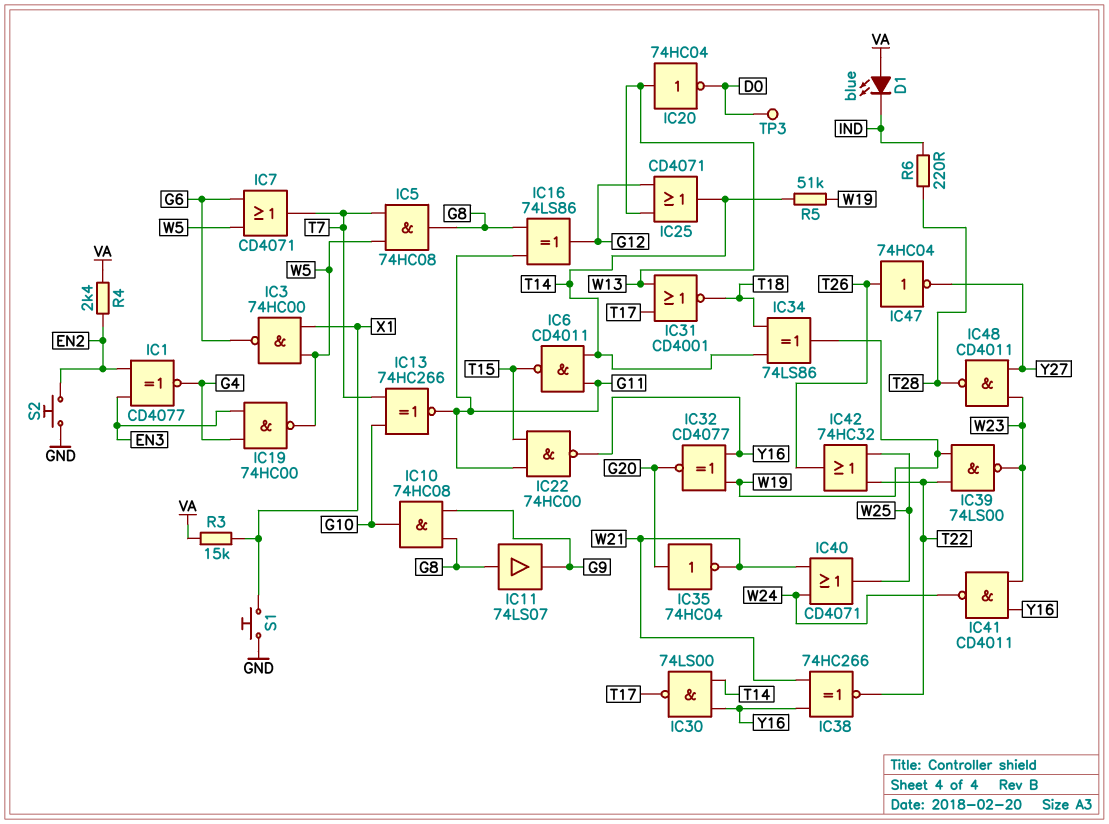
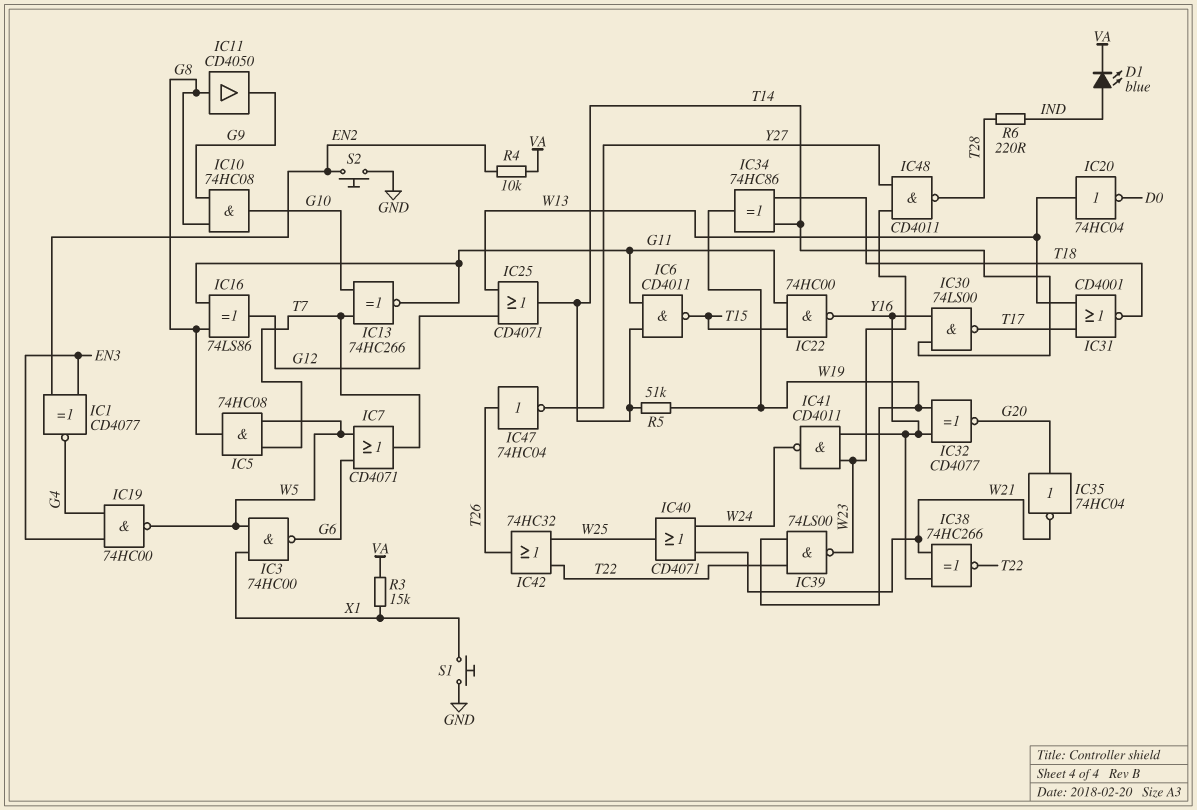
D1: LED blue (A VA, K IND) -> LED blue (A IND, K VA)
IC11: buffer 74LS07 (in G8, out G9) -> buffer CD4050 (in G8, out G9)
IC34: XOR 74LS86 (in T14, in T18, out W19) -> XOR 74HC86 (in T14, in T18, out W19)
R4: 2.4k (EN2, VA) -> 10k (EN2, VA)
TP3: test point (D0) -> none

